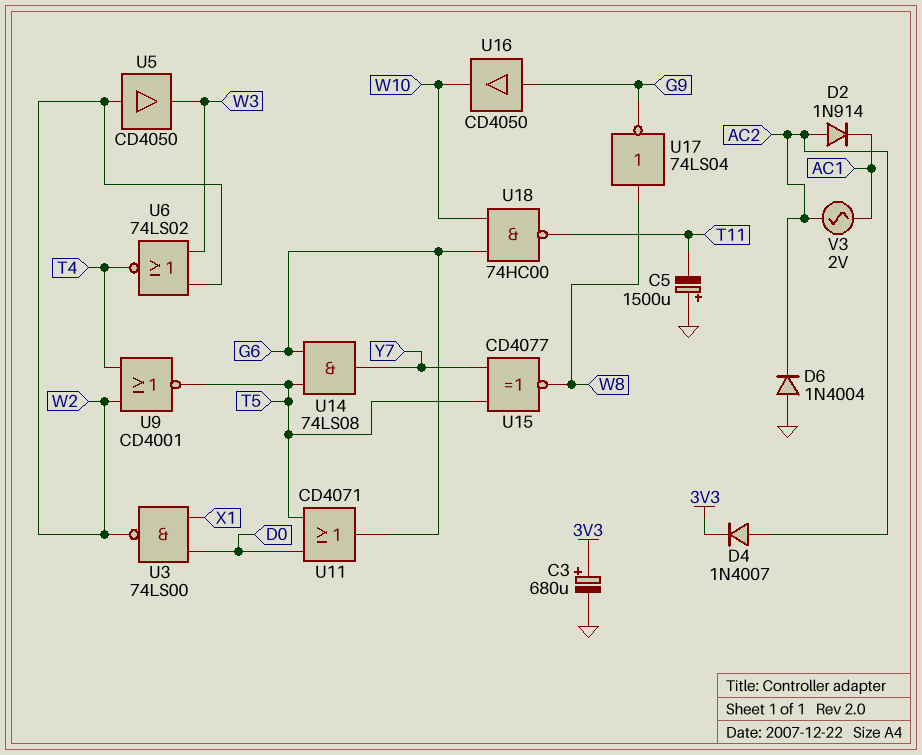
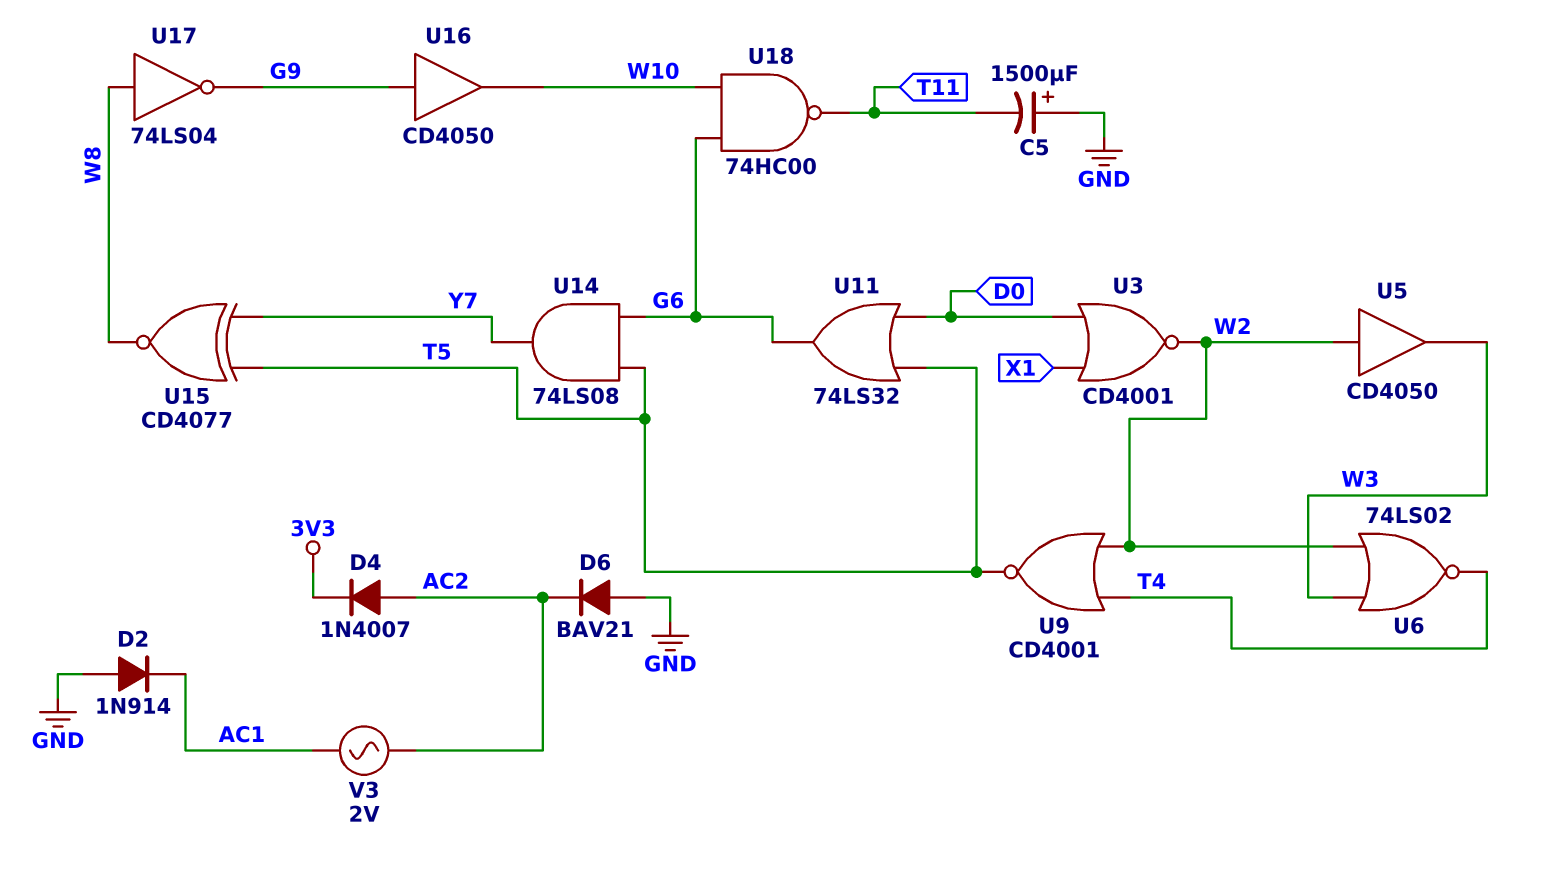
C3: 680uF (plus 3V3, minus GND) -> none
D2: diode 1N914 (A AC2, K AC1) -> diode 1N914 (A GND, K AC1)
D6: diode 1N4004 (A GND, K AC2) -> diode BAV21 (A GND, K AC2)
U3: NAND 74LS00 (in D0, in X1, out W2) -> NOR CD4001 (in D0, in X1, out W2)
U11: OR CD4071 (in D0, in T5, out G6) -> OR 74LS32 (in D0, in T5, out G6)

